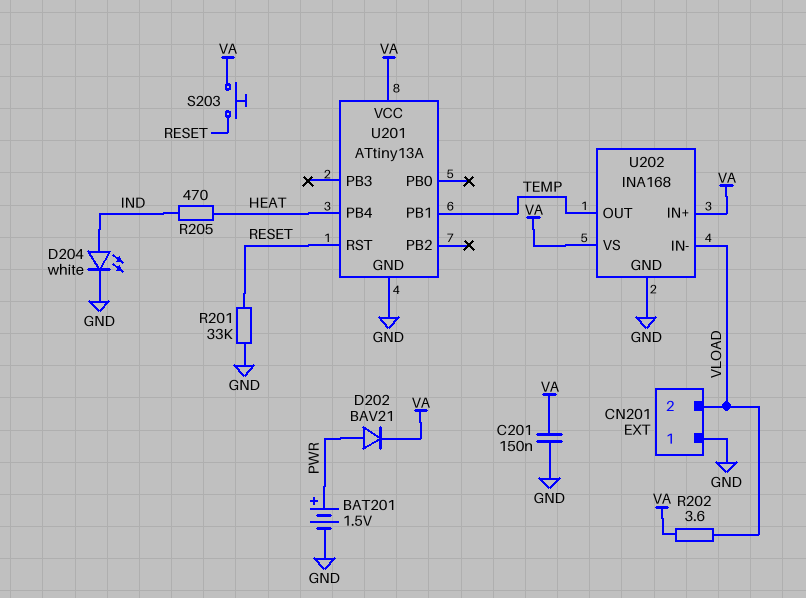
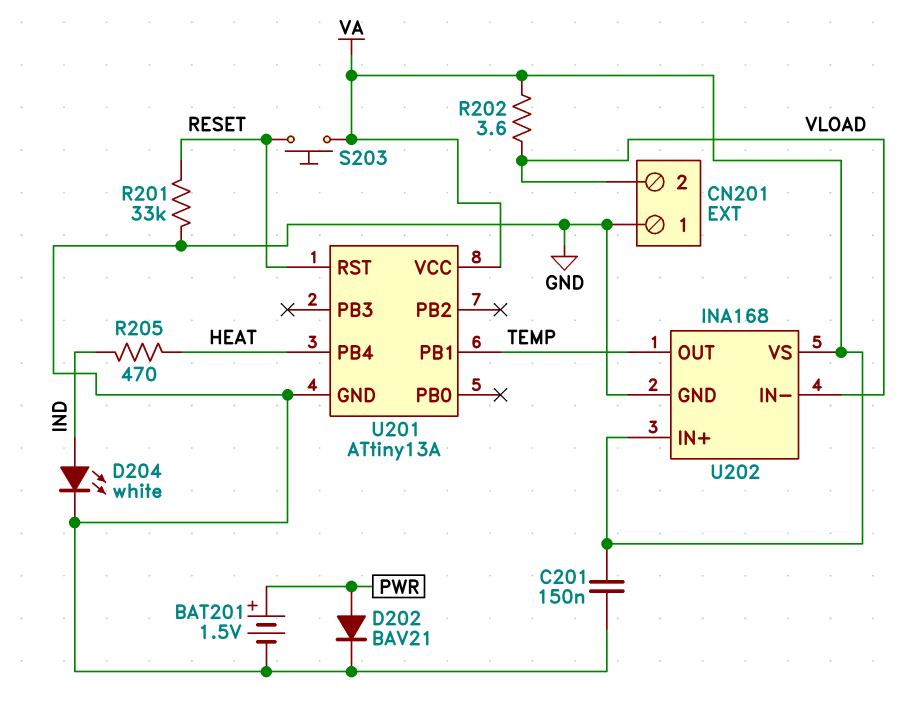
D202: diode BAV21 (A PWR, K VA) -> diode BAV21 (A PWR, K GND)

